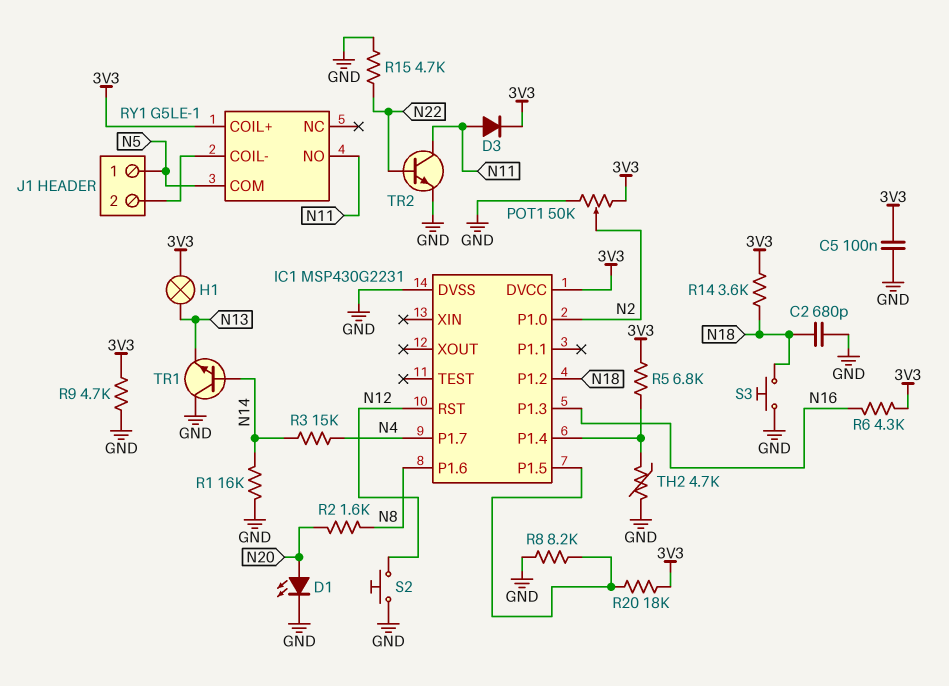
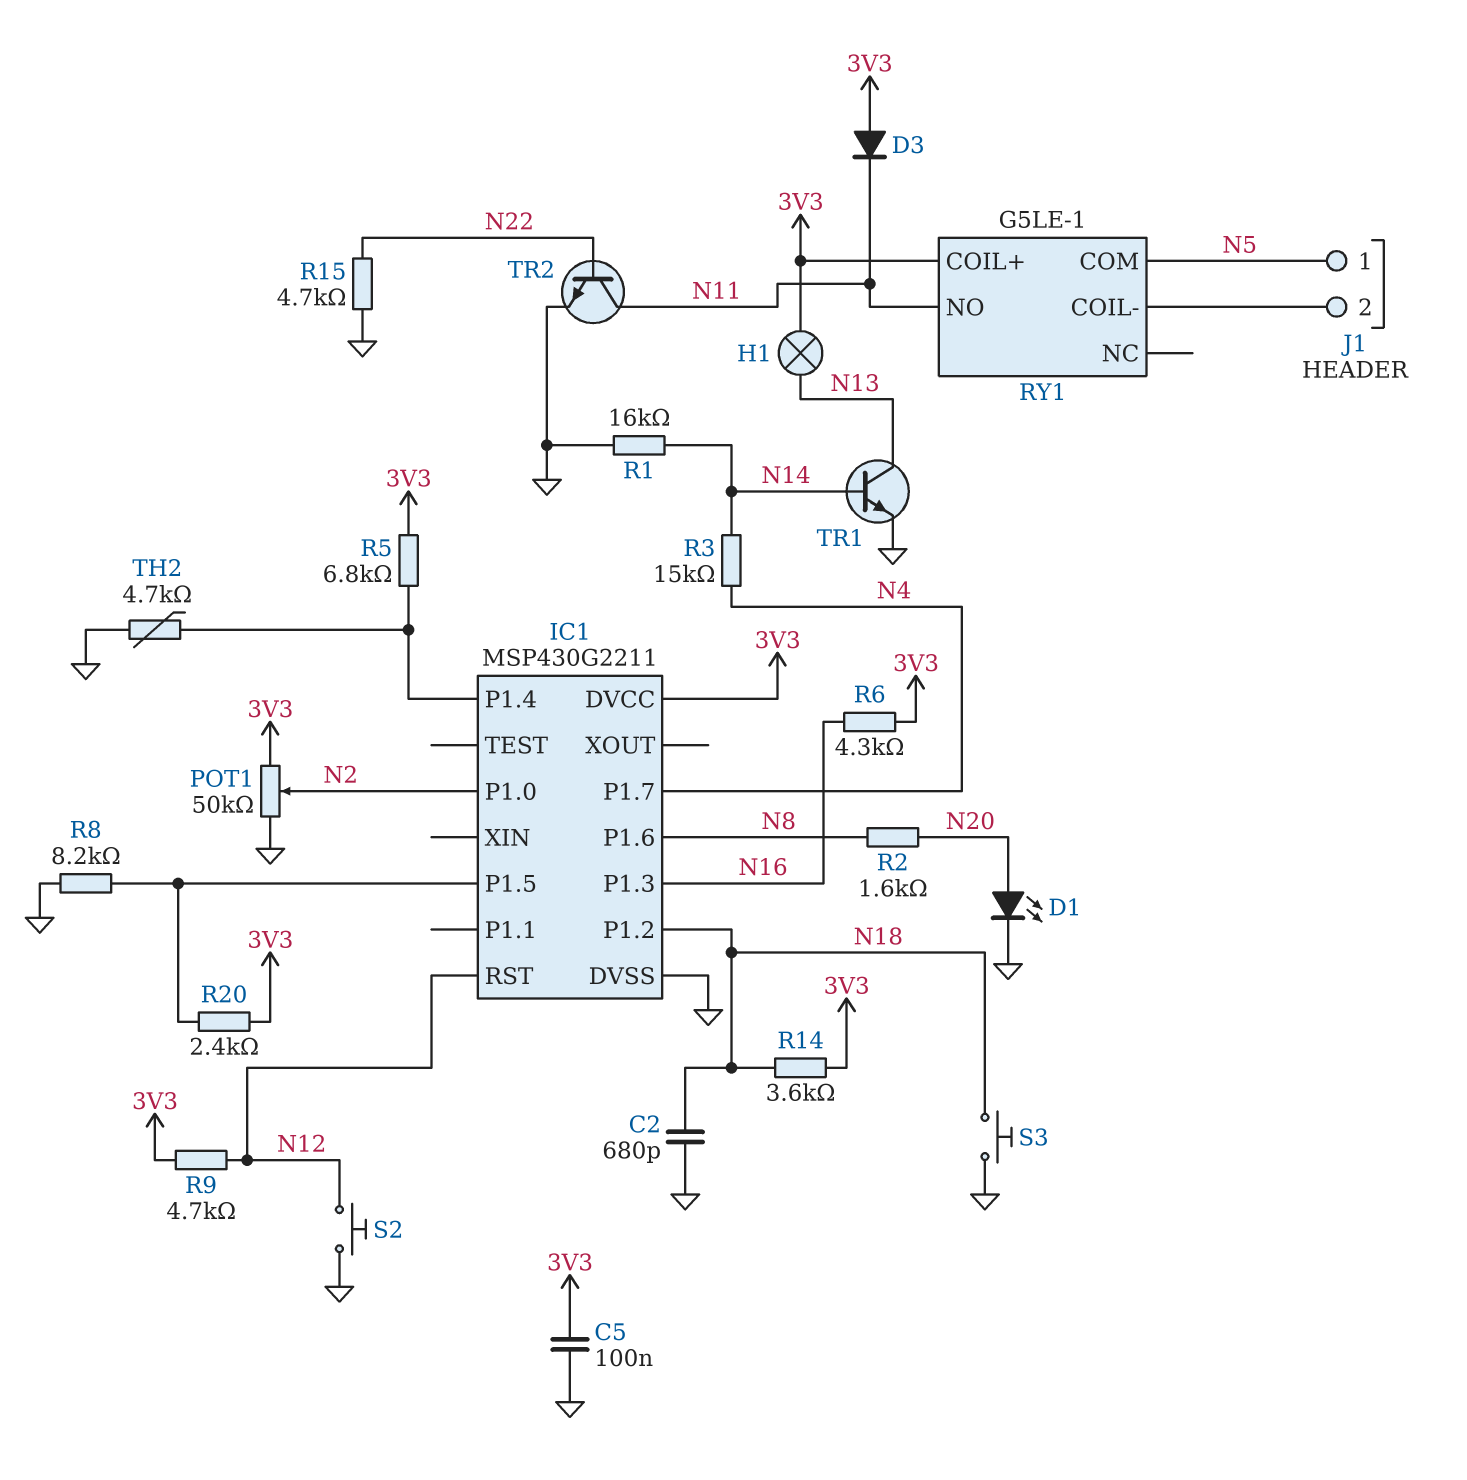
D3: diode (A N11, K 3V3) -> diode (A 3V3, K N11)
IC1: MSP430G2231 -> MSP430G2211
R9: 4.7k (3V3, GND) -> 4.7k (3V3, N12)
R20: 18k (3V3, IC1/P1.5) -> 2.4k (3V3, IC1/P1.5)
TR1: NPN (B N14, C GND, E N13) -> NPN (B N14, C N13, E GND)

